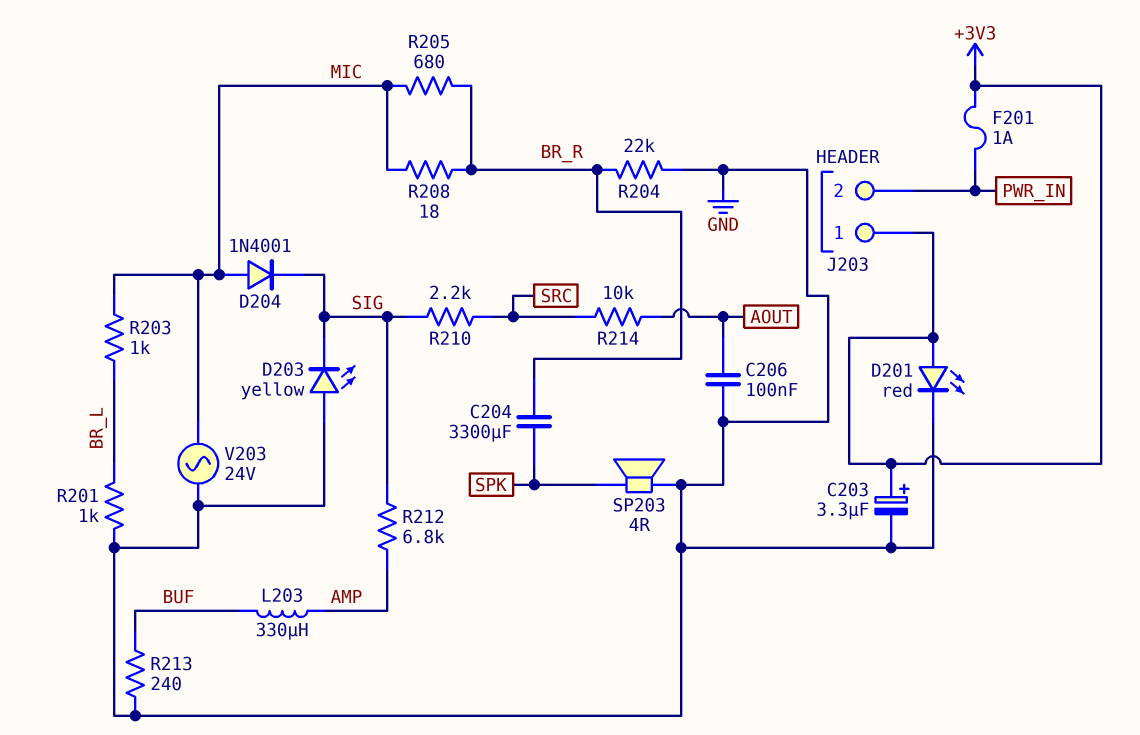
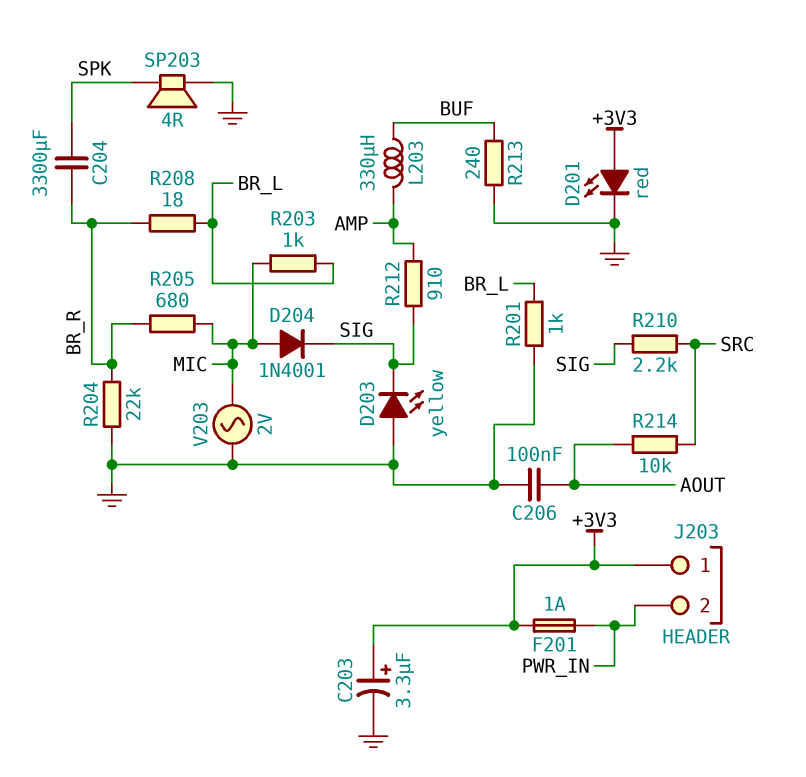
R208: 18 (BR_R, MIC) -> 18 (BR_L, BR_R)
R212: 6.8k (AMP, SIG) -> 910 (AMP, SIG)
V203: AC 24V (GND, MIC) -> AC 2V (GND, MIC)

